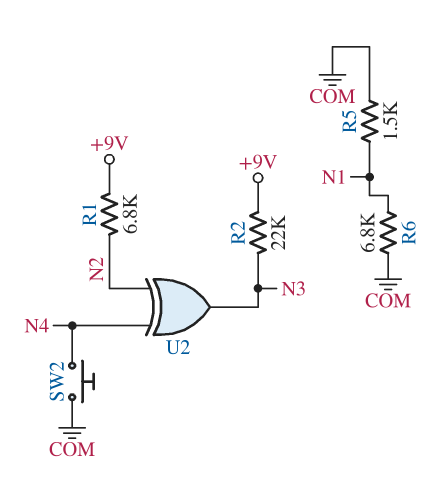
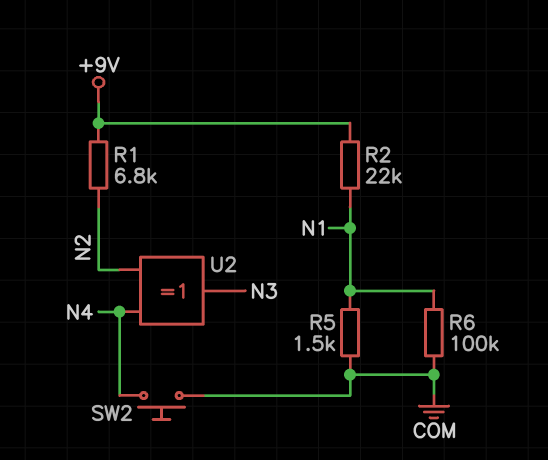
R2: 22k (+9V, N3) -> 22k (+9V, N1)
R6: 6.8k (COM, N1) -> 100k (COM, N1)

